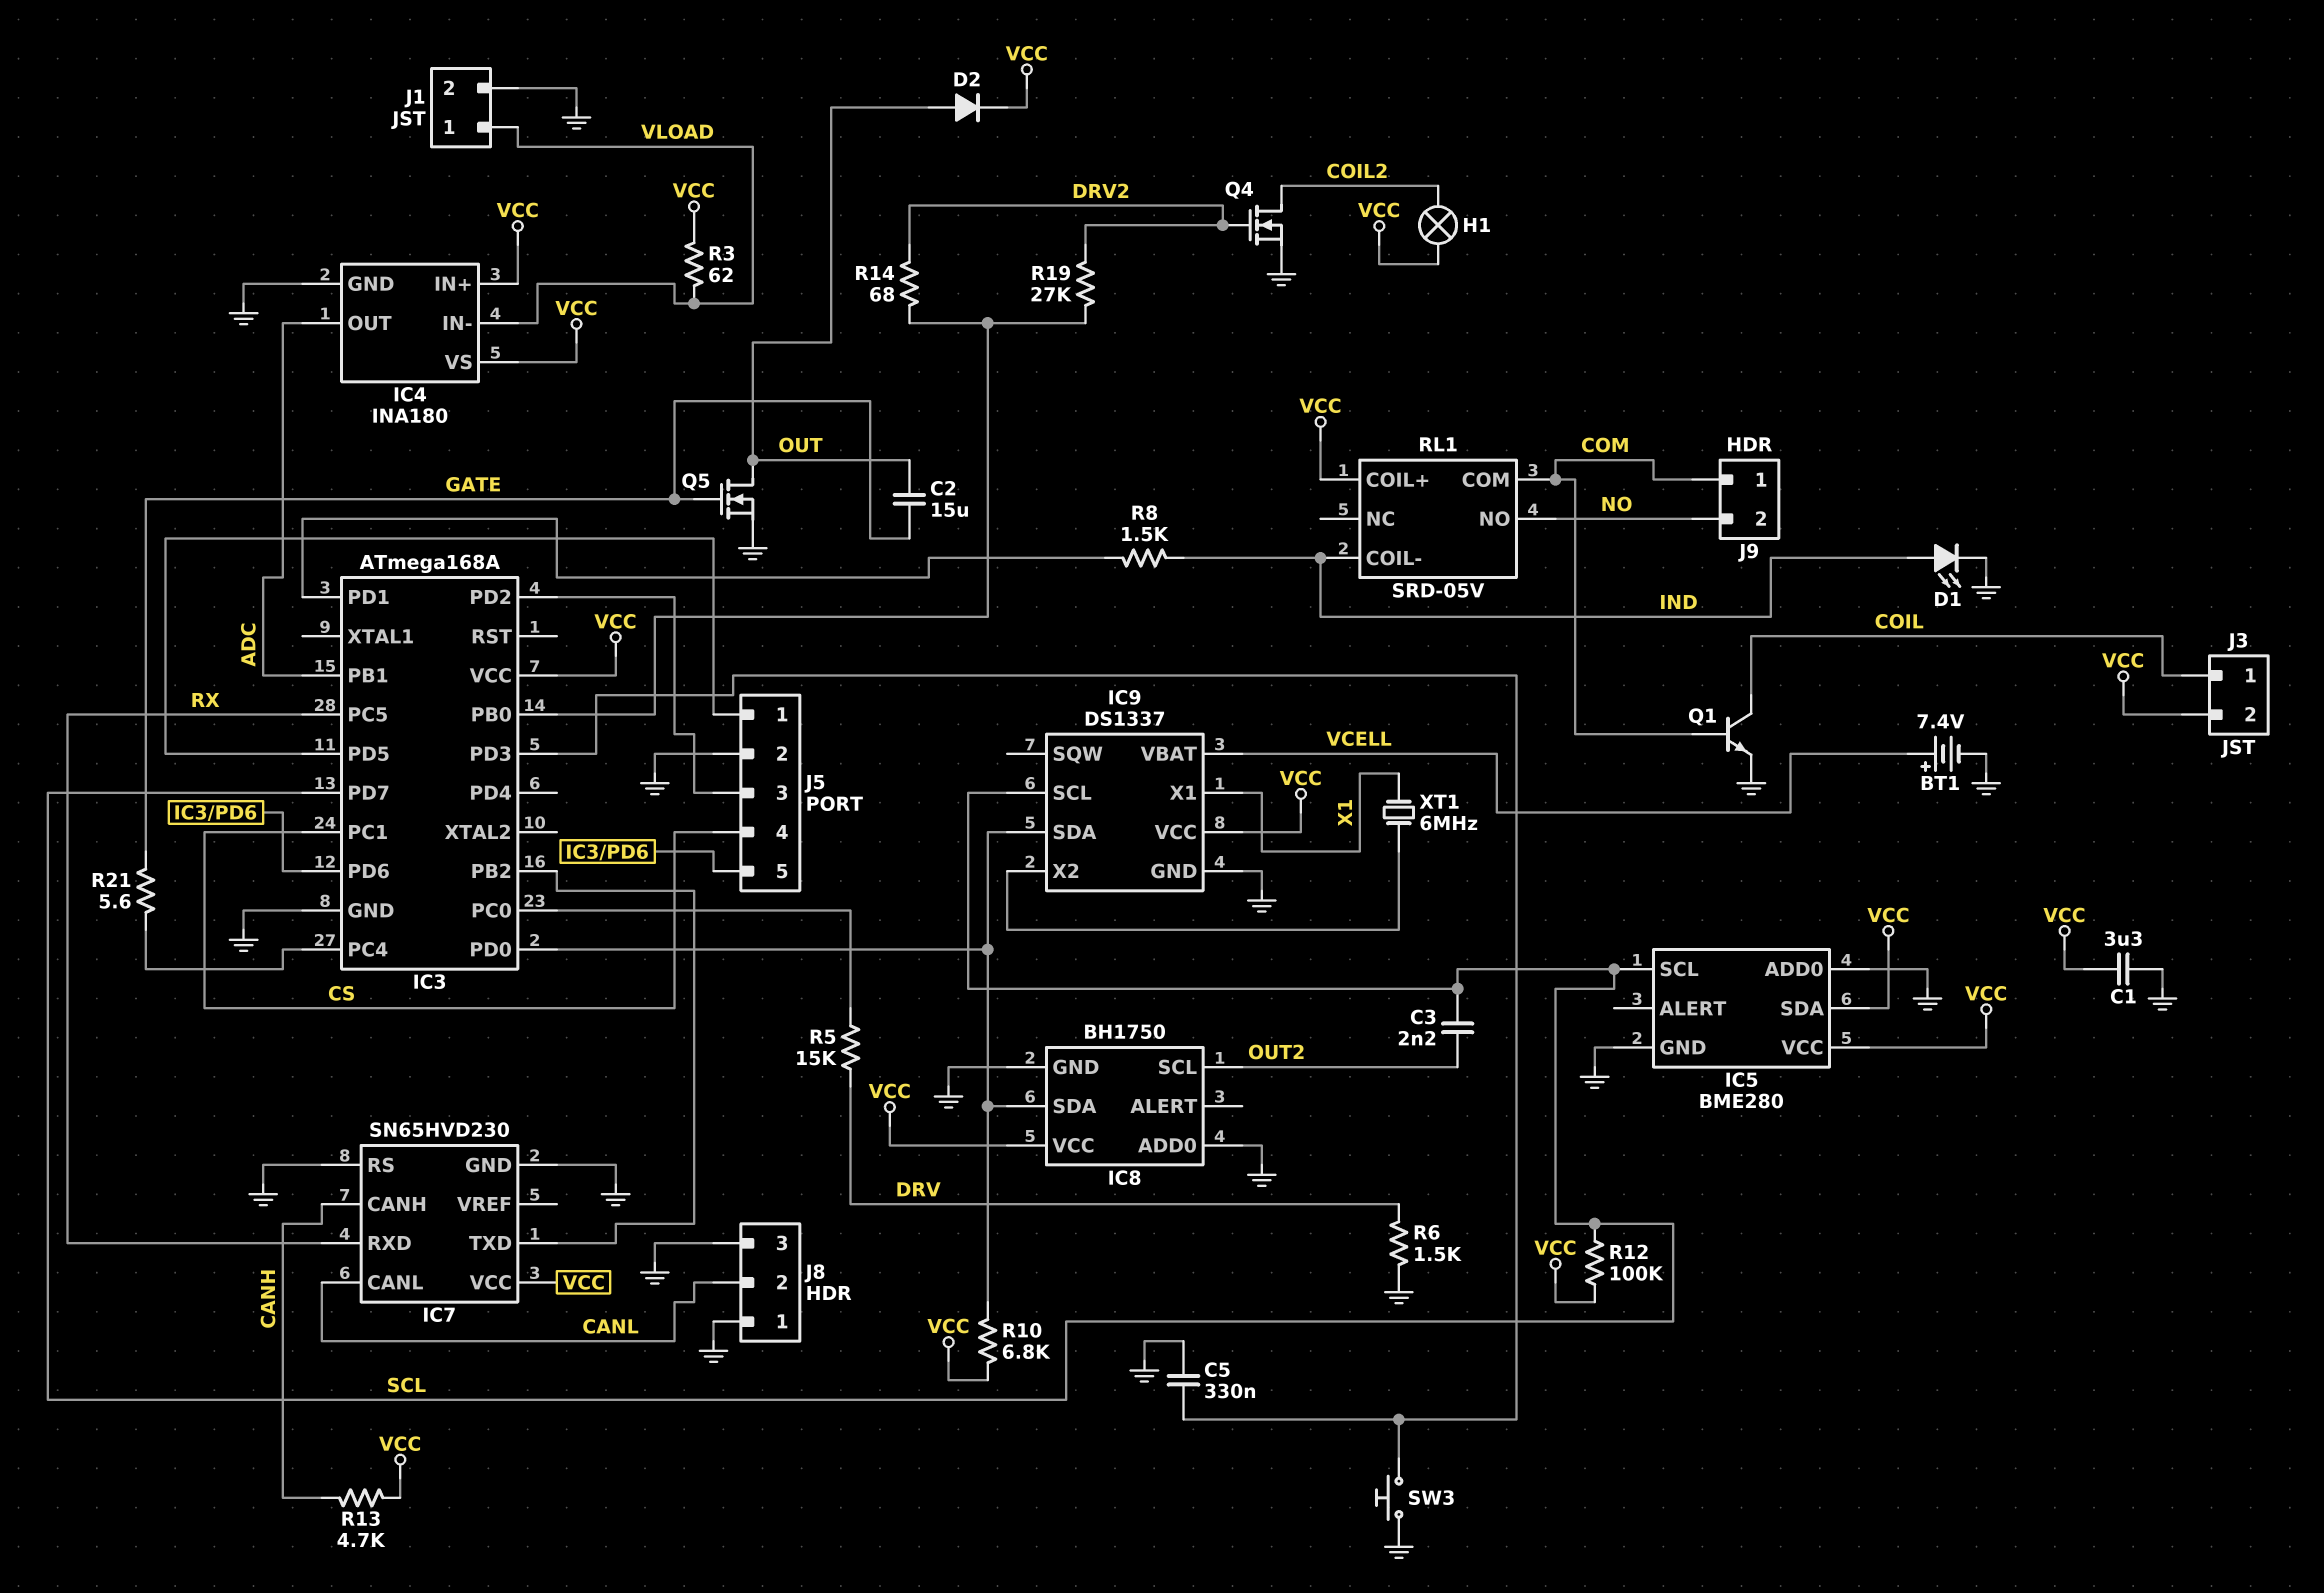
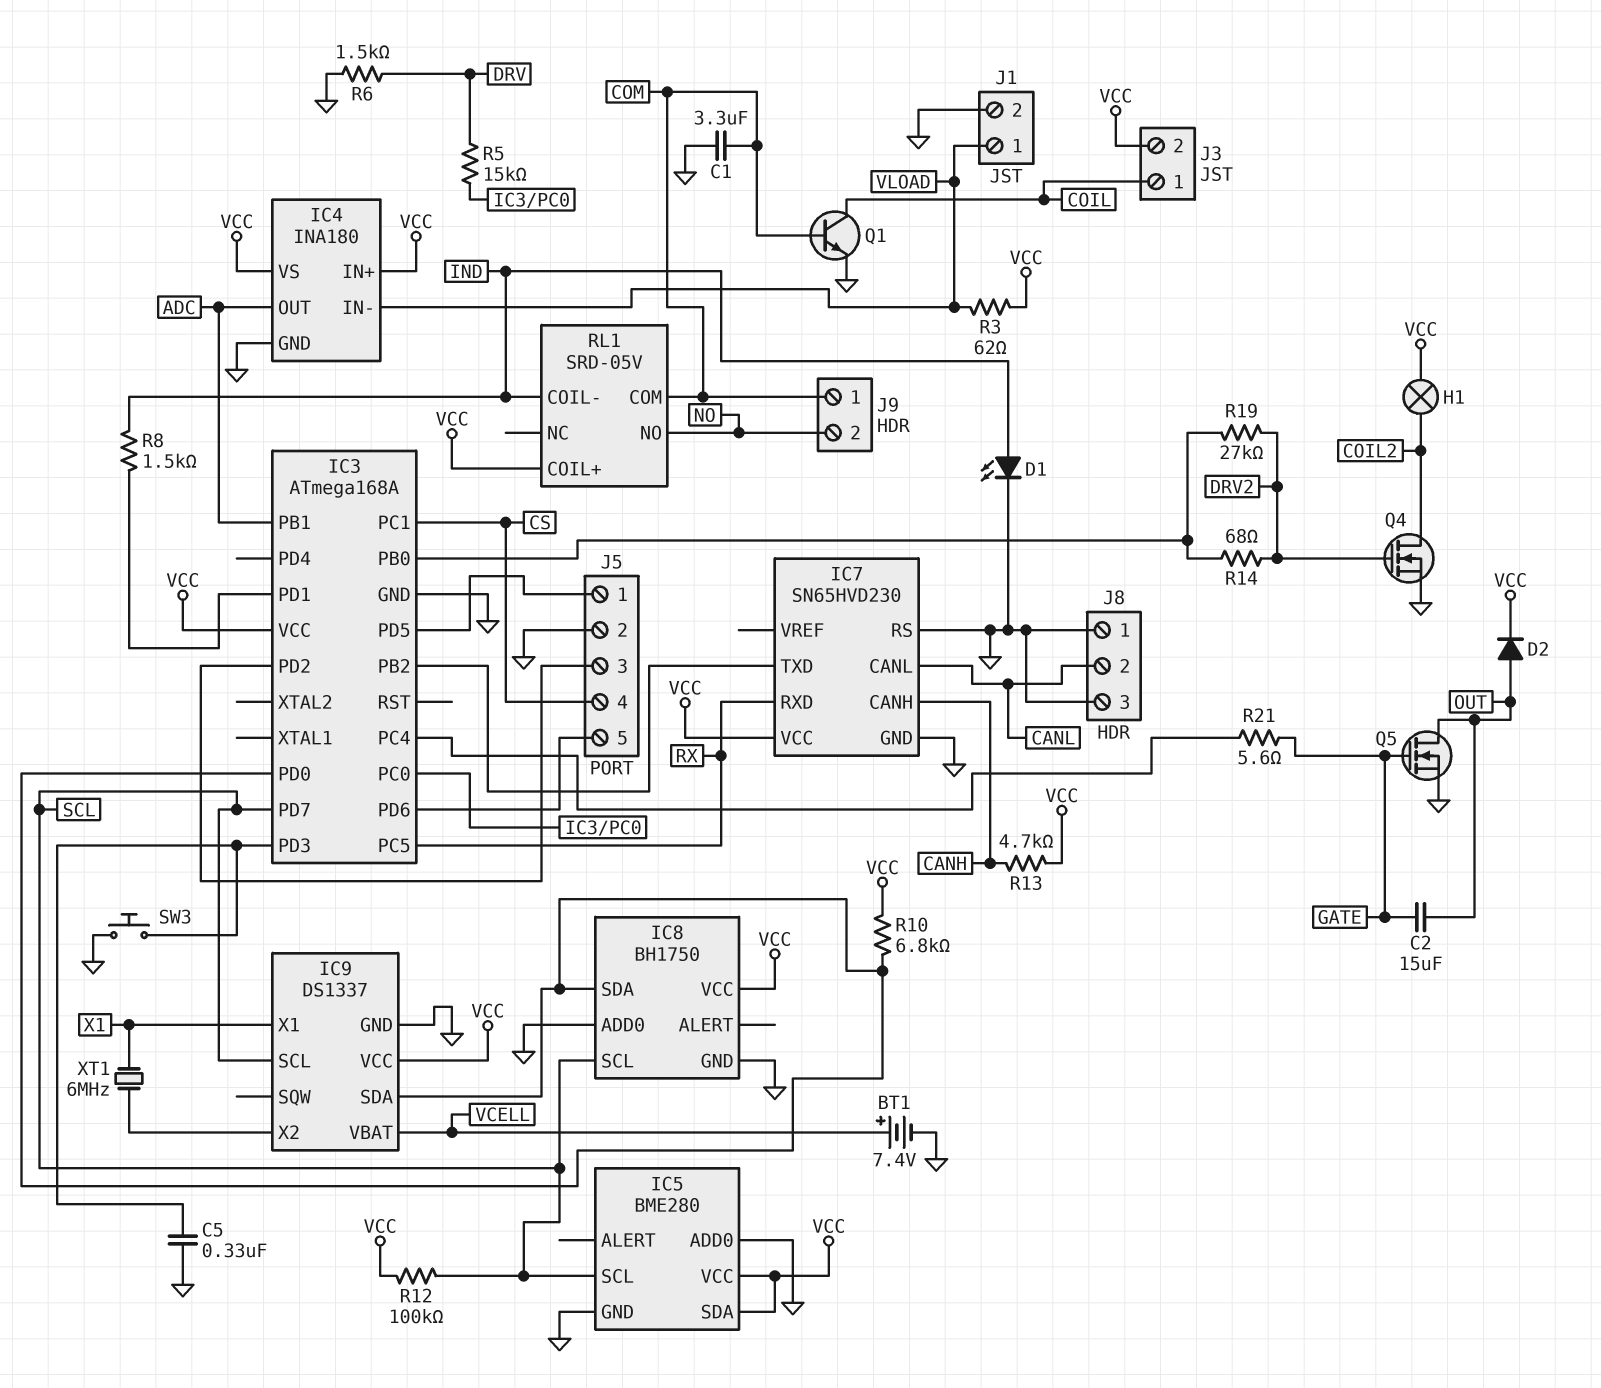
C1: 3.3uF (GND, VCC) -> 3.3uF (COM, GND)
C3: 2.2nF (OUT2, SCL) -> none
IC8 pin SCL: OUT2 -> SCL

